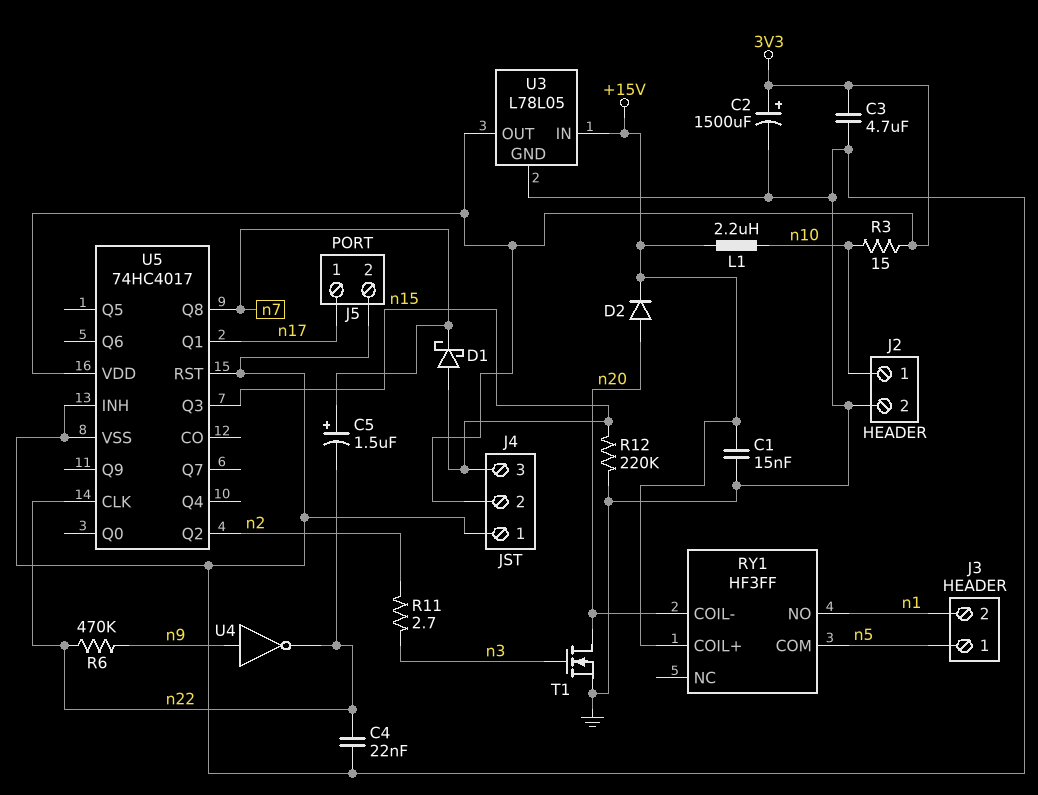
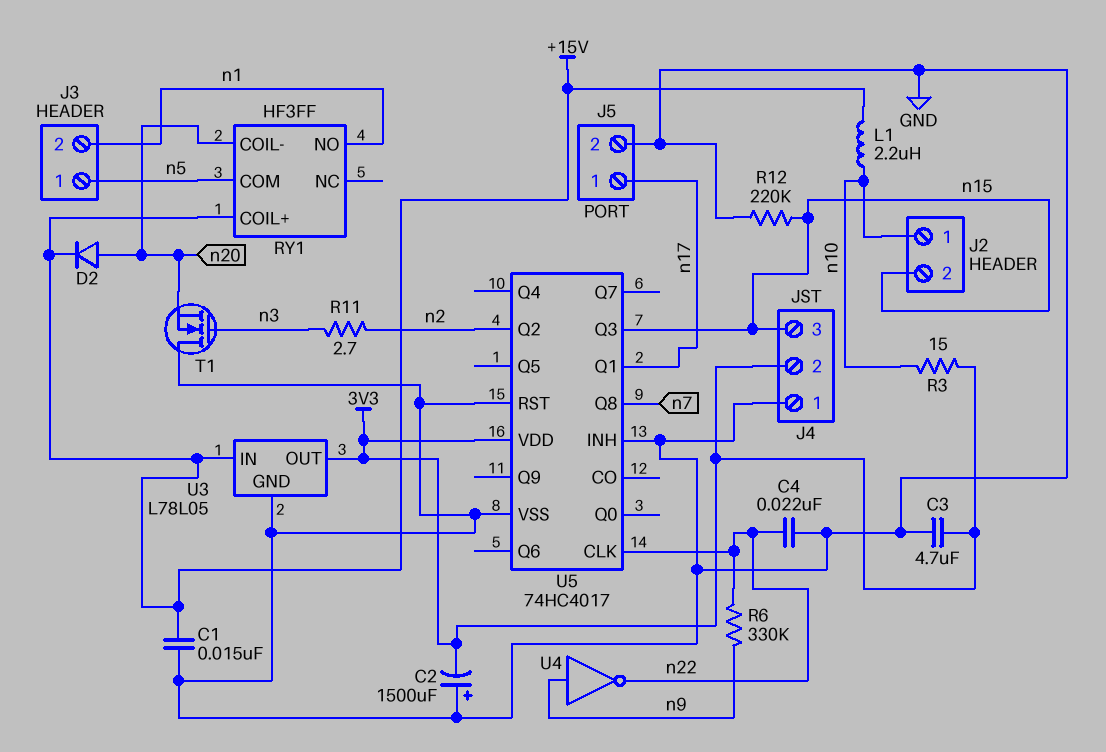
C2: 1500uF (plus 3V3, minus GND) -> 1500uF (plus GND, minus 3V3)
C5: 1.5uF (plus n7, minus n22) -> none
D1: schottky (A n15, K n7) -> none
J2 pin 2: GND -> n15
R6: 470k (n9, n22) -> 330k (n9, n22)
T1: NMOS (G n3, D n20, S GND) -> NMOS (G n3, D GND, S n20)

